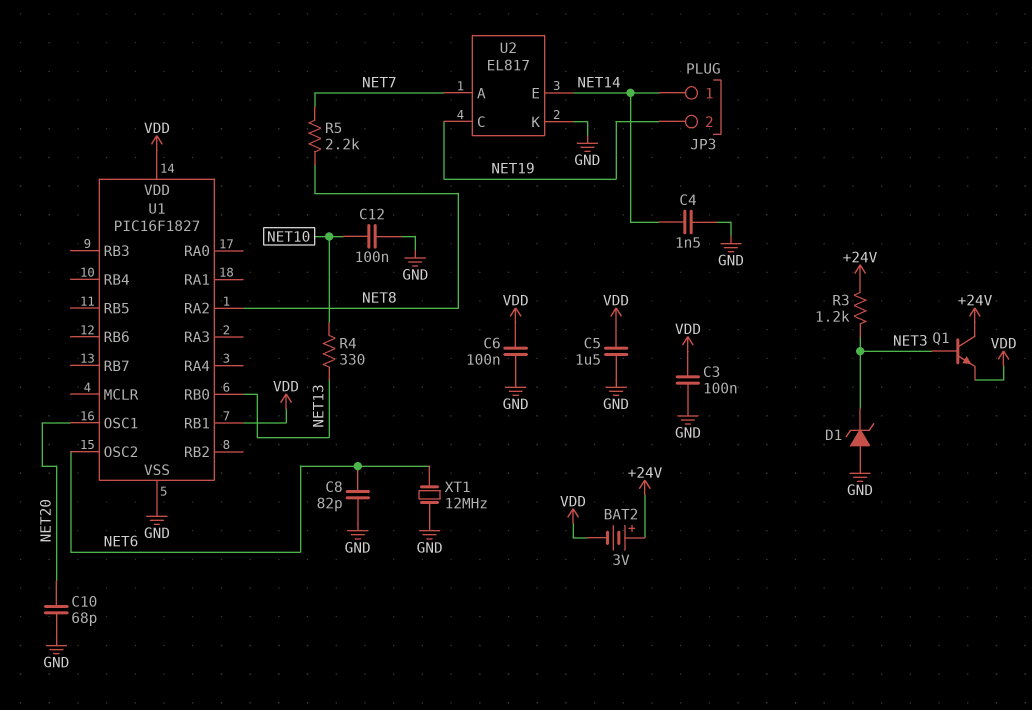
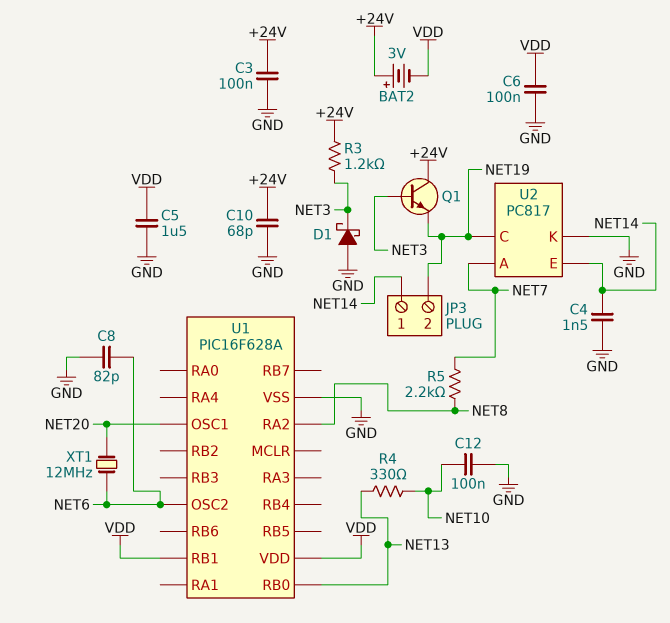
C3: 100nF (GND, VDD) -> 100nF (+24V, GND)
C10: 68pF (GND, NET20) -> 68pF (+24V, GND)
D1: zener (A GND, K NET3) -> schottky (A GND, K NET3)
Q1: NPN (B NET3, C +24V, E VDD) -> NPN (B NET3, C +24V, E NET19)
U1: PIC16F1827 -> PIC16F628A
U2: EL817 -> PC817
XT1: 12MHz (GND, NET6) -> 12MHz (NET6, NET20)

